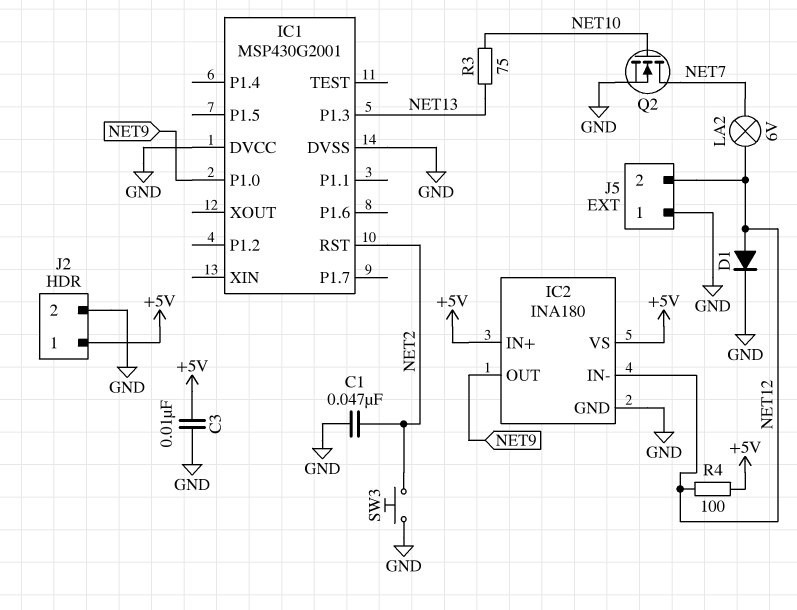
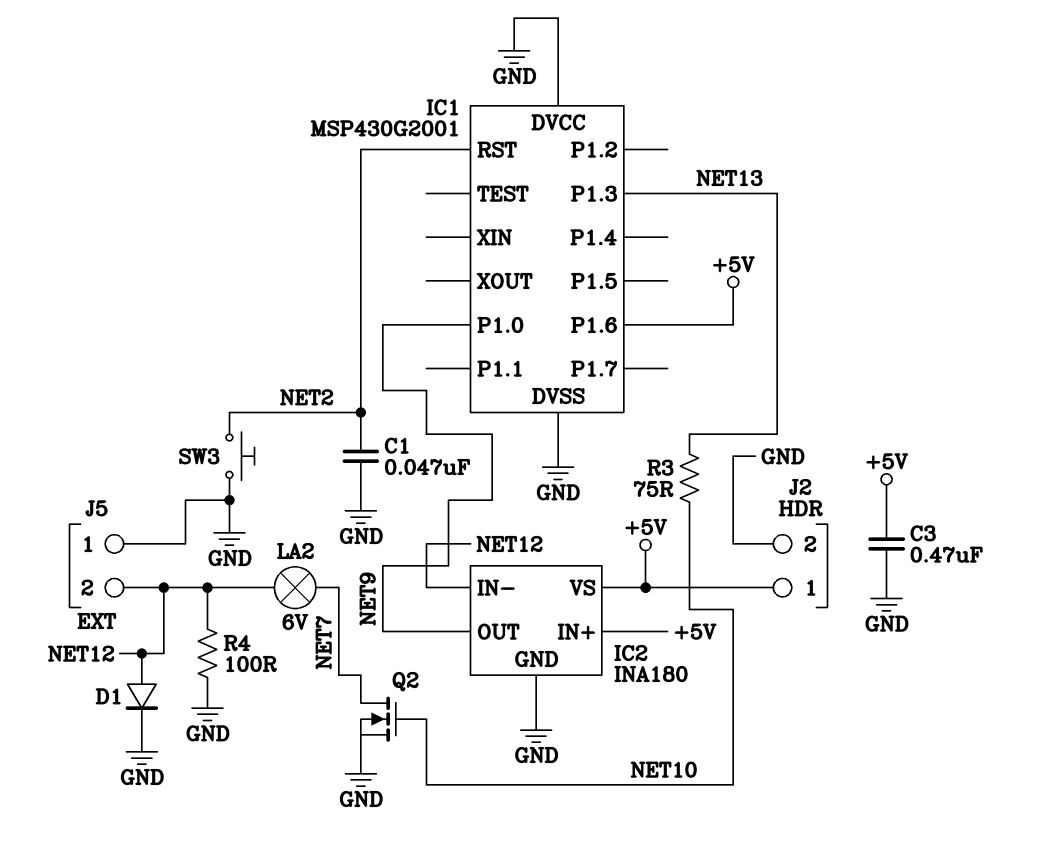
C3: 10nF (+5V, GND) -> 470nF (+5V, GND)
IC1 pin P1.6: none -> +5V
R4: 100 (+5V, NET12) -> 100 (GND, NET12)

